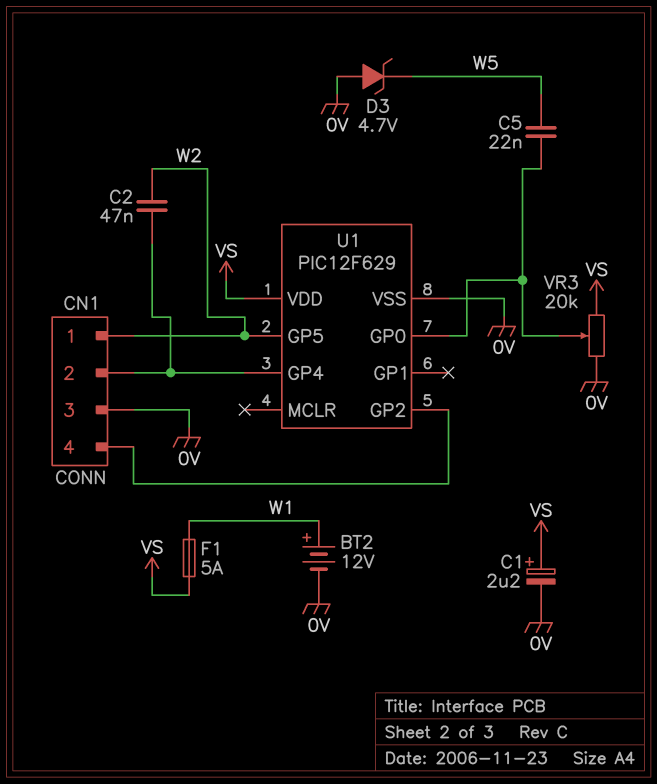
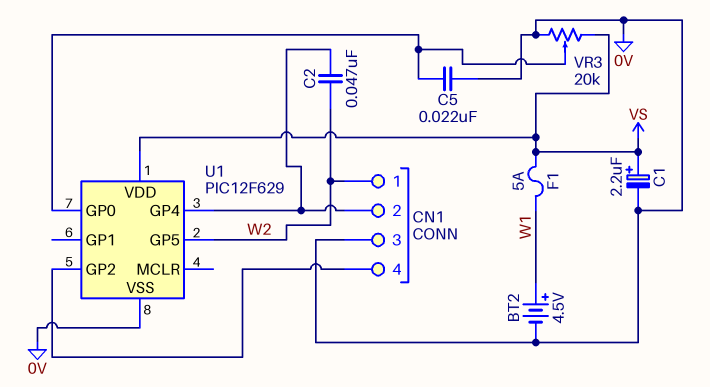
BT2: 12V (plus W1, minus 0V) -> 4.5V (plus W1, minus 0V)
C5: 22nF (U1/GP0, W5) -> 22nF (0V, U1/GP0)
D3: zener 4.7V (A 0V, K W5) -> none

